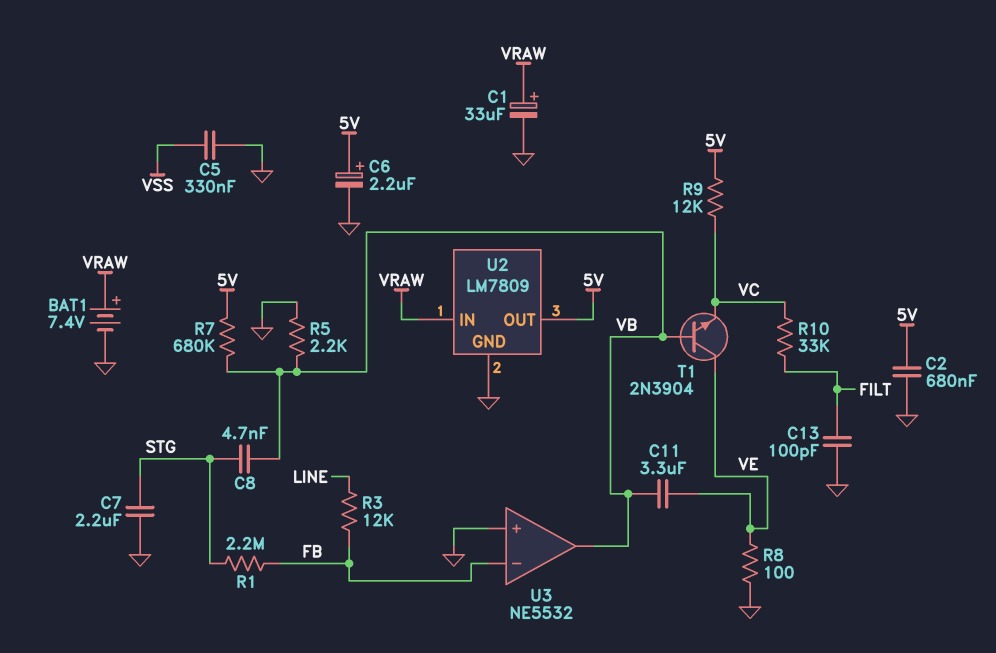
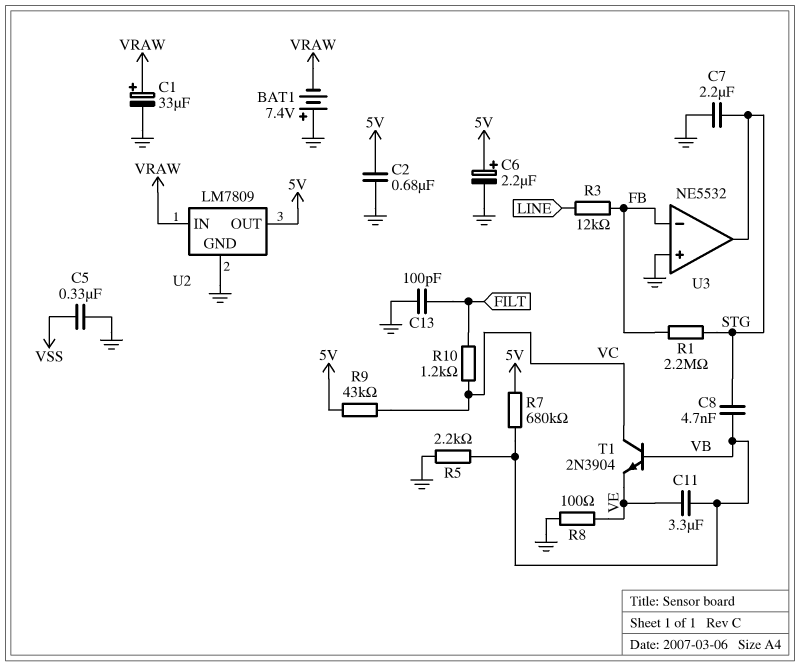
BAT1: 7.4V (plus VRAW, minus GND) -> 7.4V (plus GND, minus VRAW)
R9: 12k (5V, VC) -> 43k (5V, VC)
R10: 33k (FILT, VC) -> 1.2k (FILT, VC)
T1: NPN 2N3904 (B VB, C VE, E VC) -> NPN 2N3904 (B VB, C VC, E VE)
U3 pin out: VB -> STG

